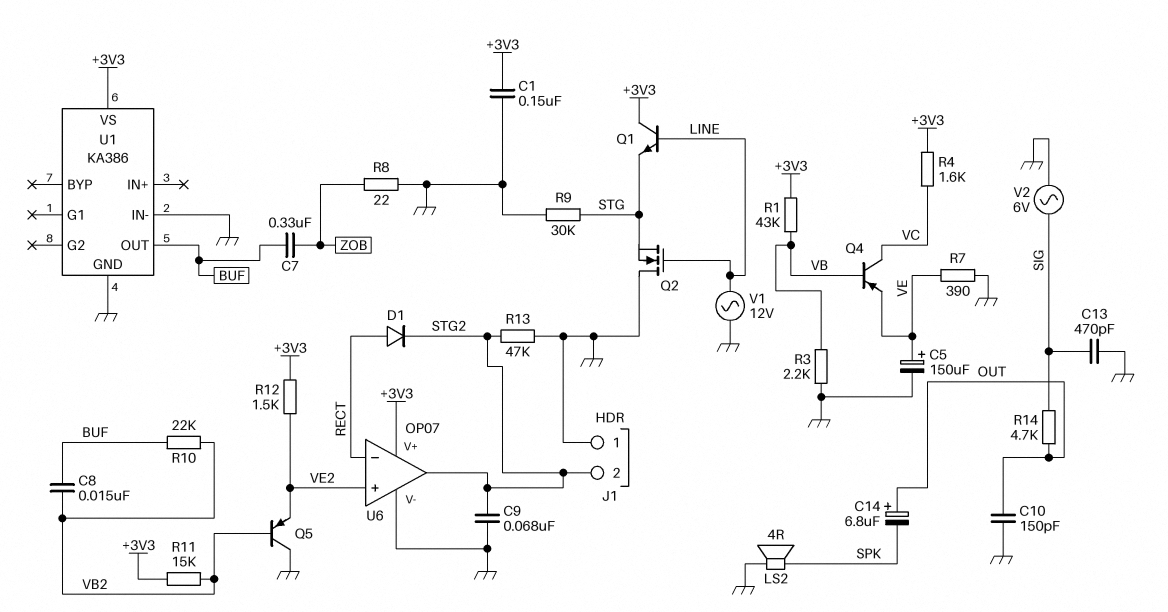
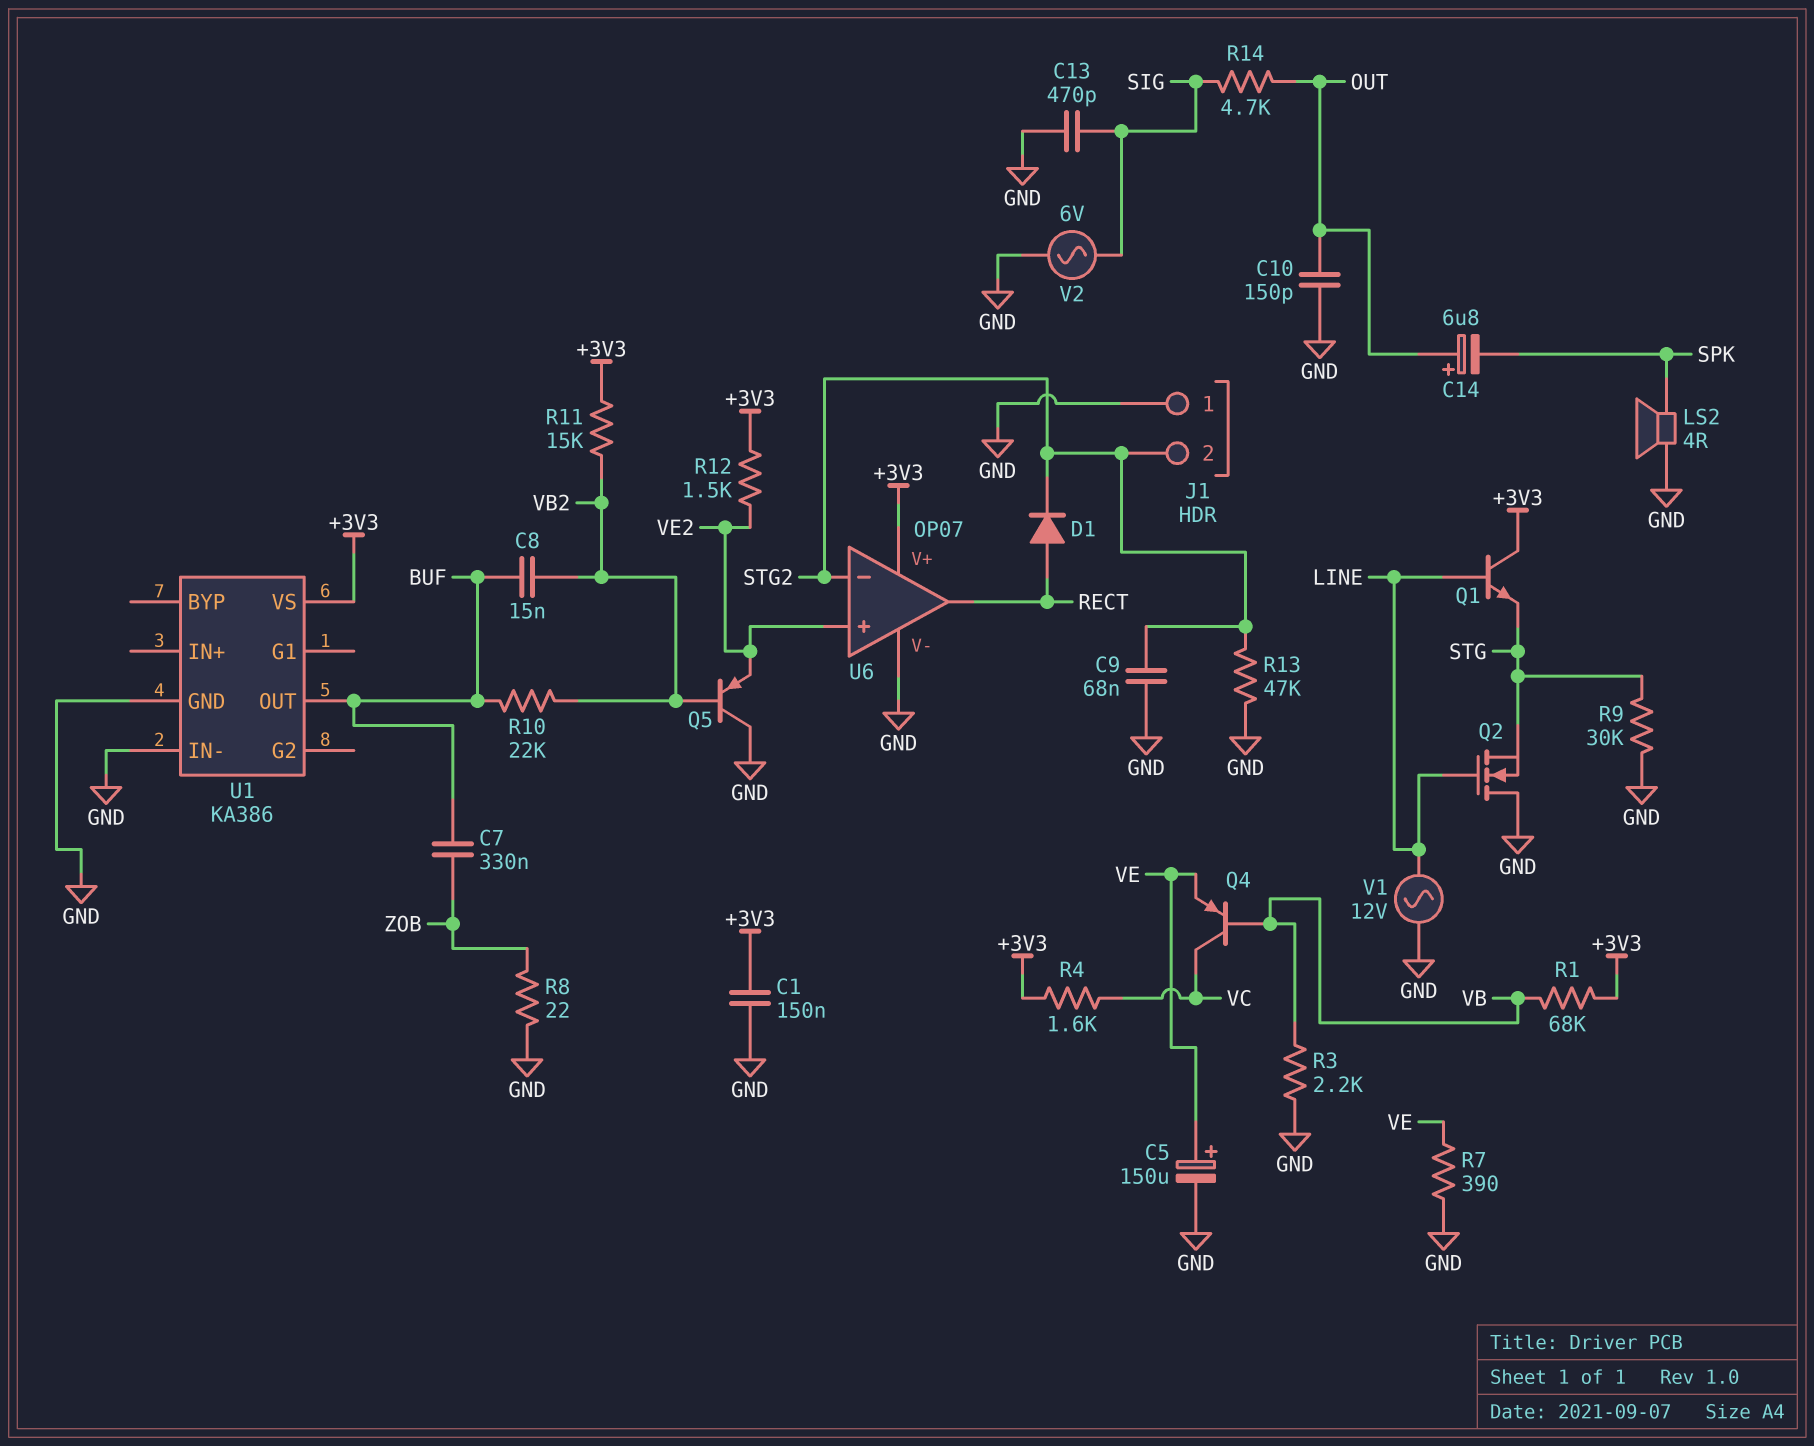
R1: 43k (+3V3, VB) -> 68k (+3V3, VB)
U6 pin in-: RECT -> STG2
U6 pin out: STG2 -> RECT

